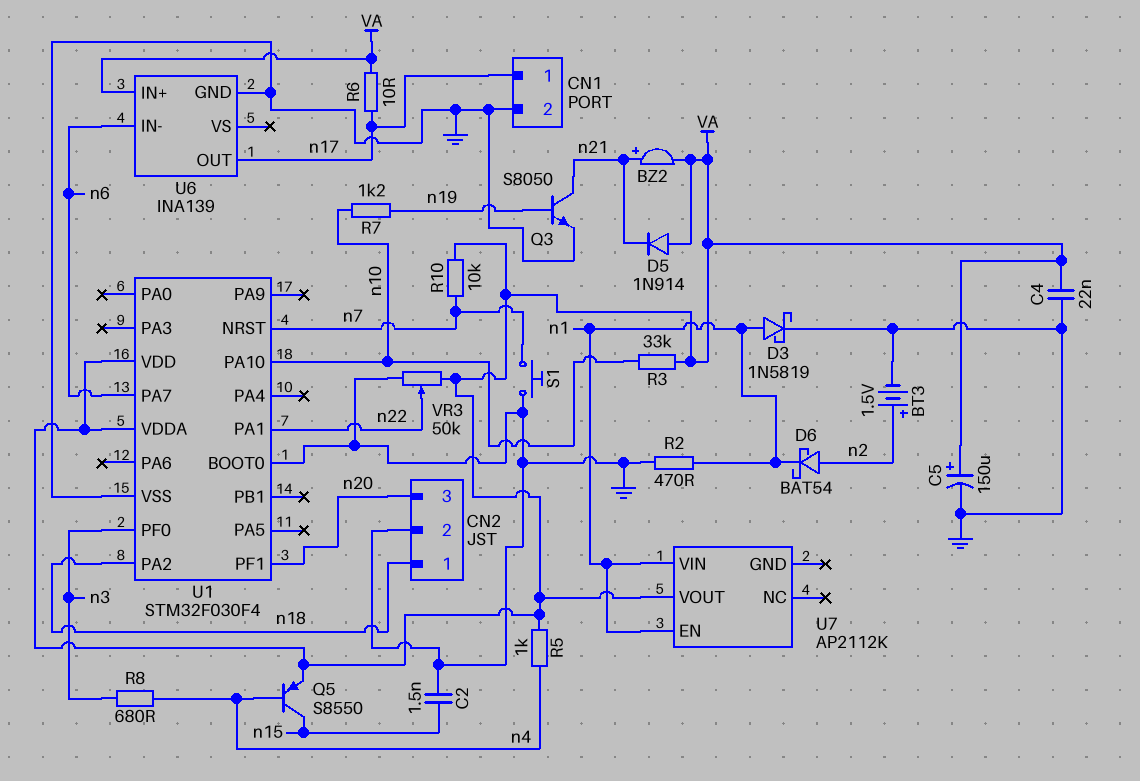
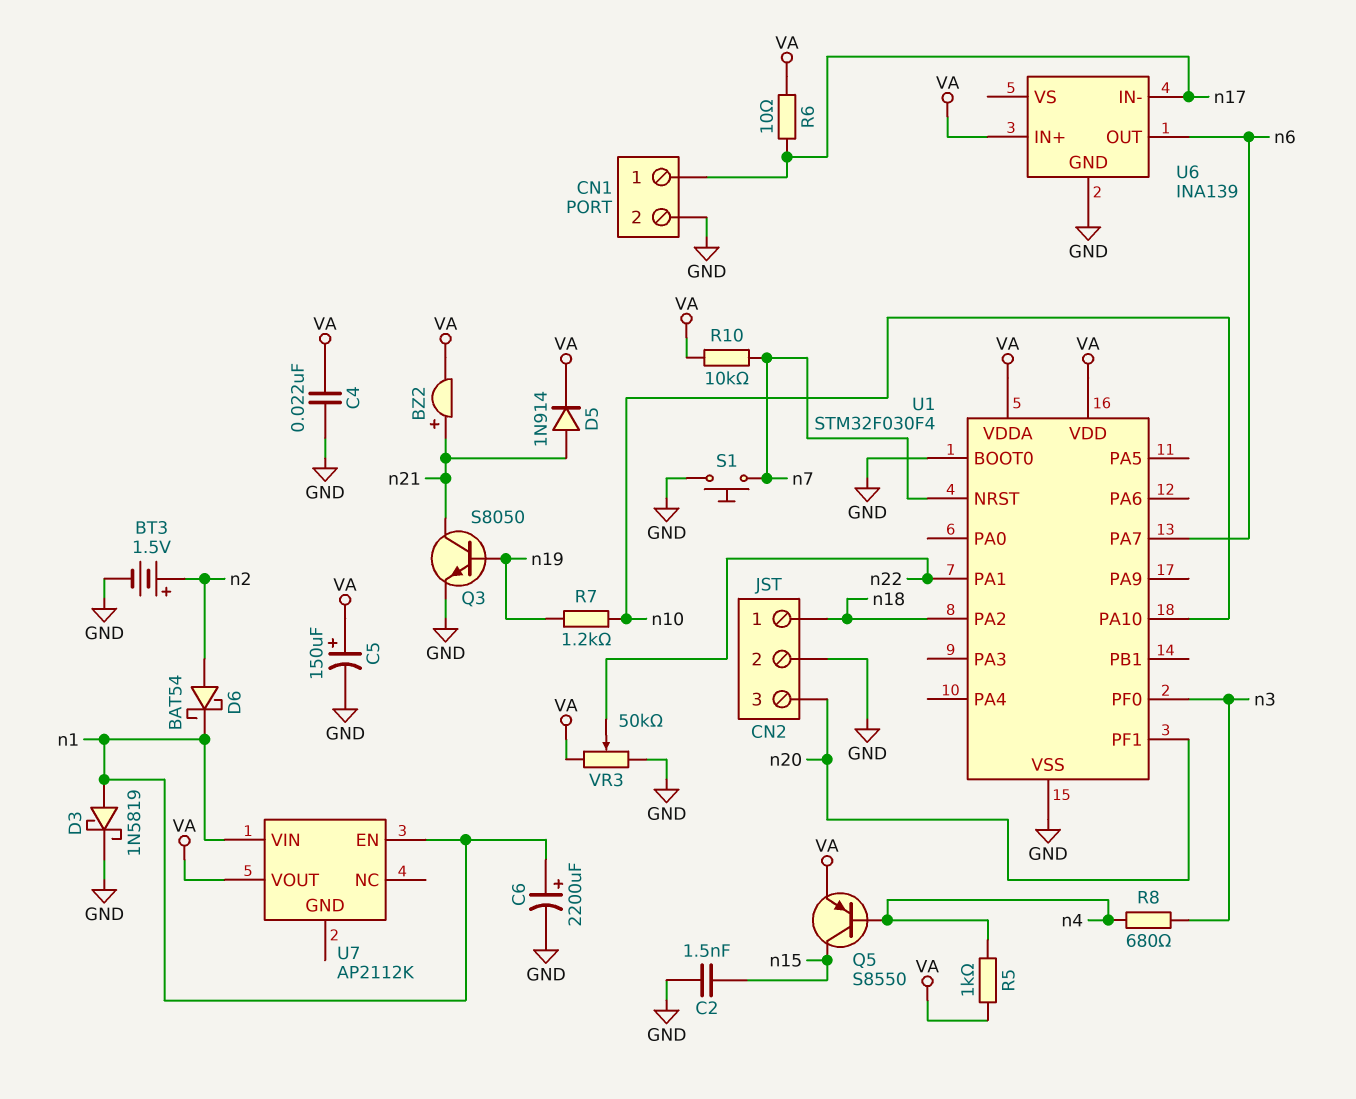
C6: none -> 2200uF (plus n1, minus GND)
D5: diode 1N914 (A VA, K n21) -> diode 1N914 (A n21, K VA)
R2: 470 (GND, n1) -> none
R3: 33k (VA, n10) -> none
U6 pin IN-: n6 -> n17
U6 pin OUT: n17 -> n6

